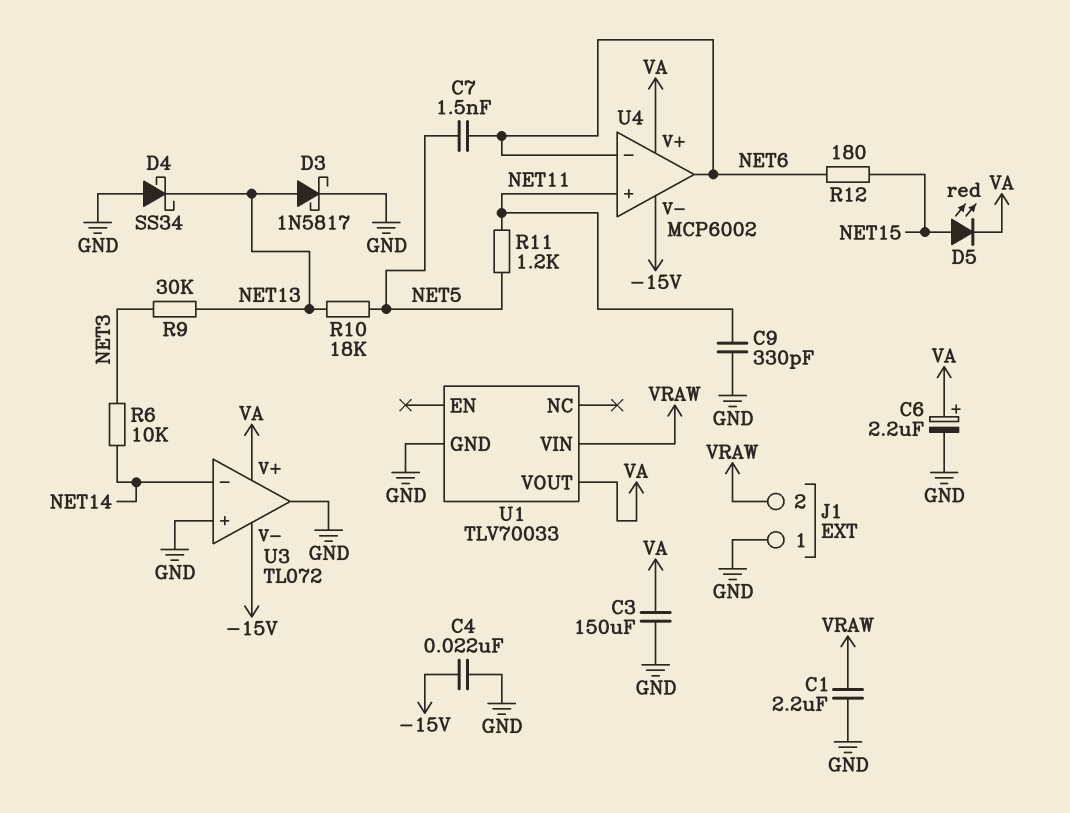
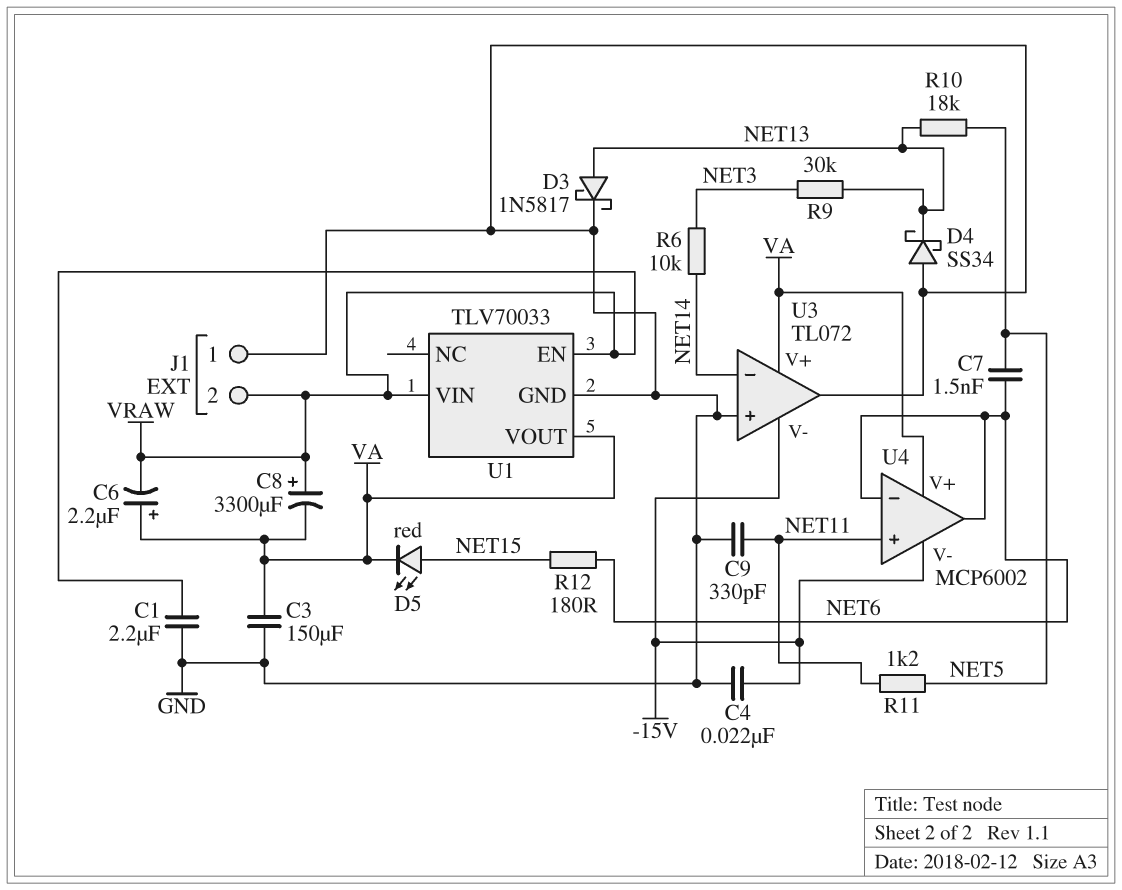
C6: 2.2uF (plus VA, minus GND) -> 2.2uF (plus VA, minus VRAW)
C8: none -> 3300uF (plus VRAW, minus VA)
U1 pin EN: none -> VRAW

